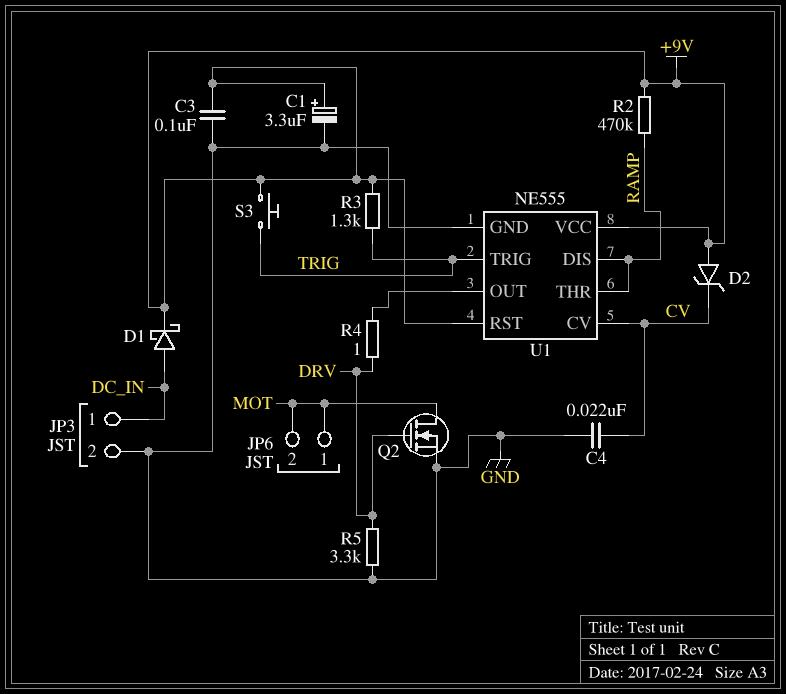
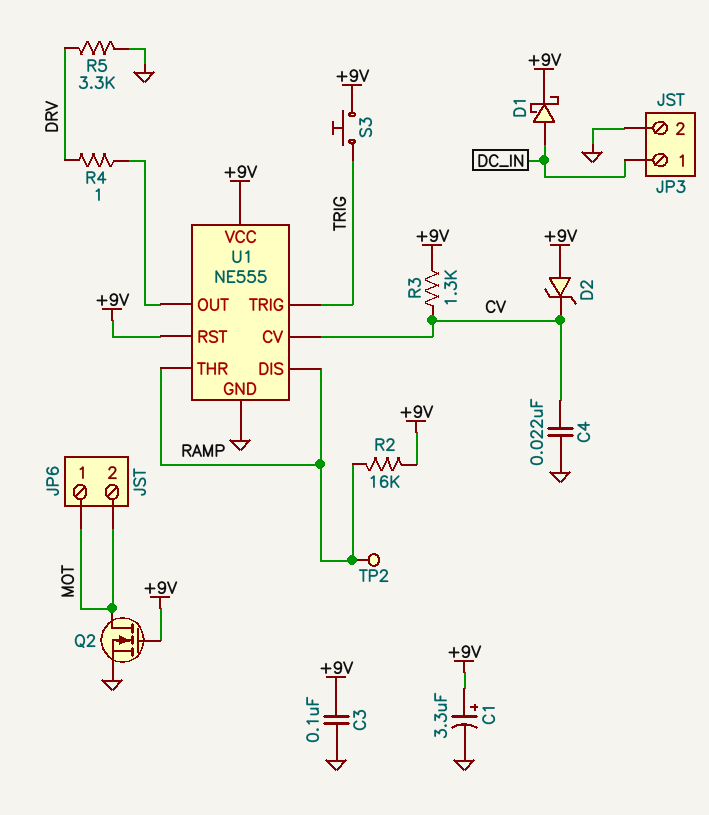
Q2: NMOS (G DRV, D MOT, S GND) -> NMOS (G +9V, D MOT, S GND)
R2: 470k (+9V, RAMP) -> 16k (+9V, RAMP)
R3: 1.3k (+9V, TRIG) -> 1.3k (+9V, CV)
TP2: none -> test point (RAMP)

